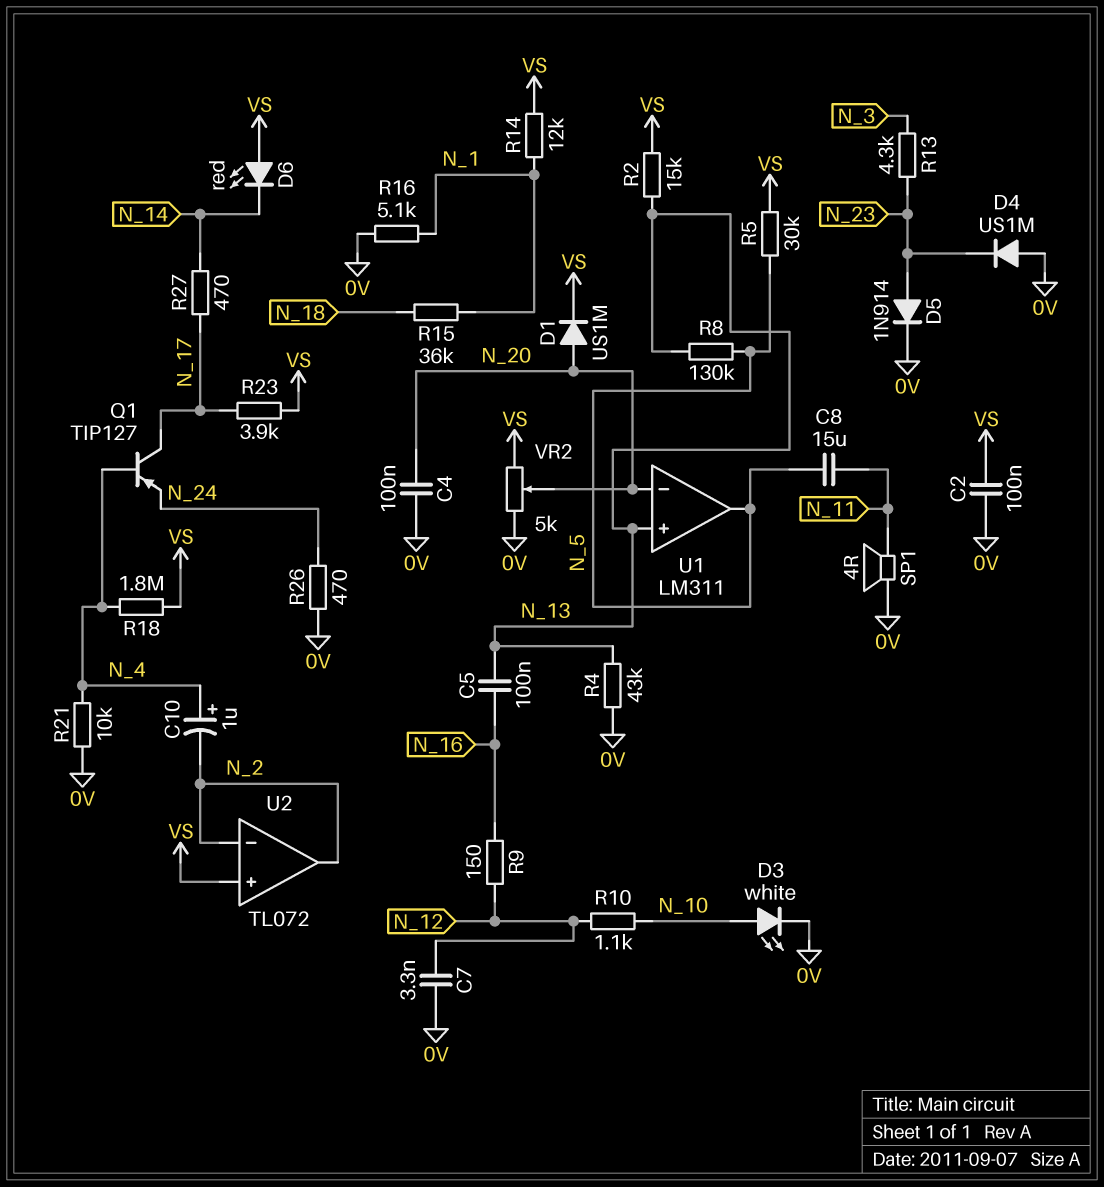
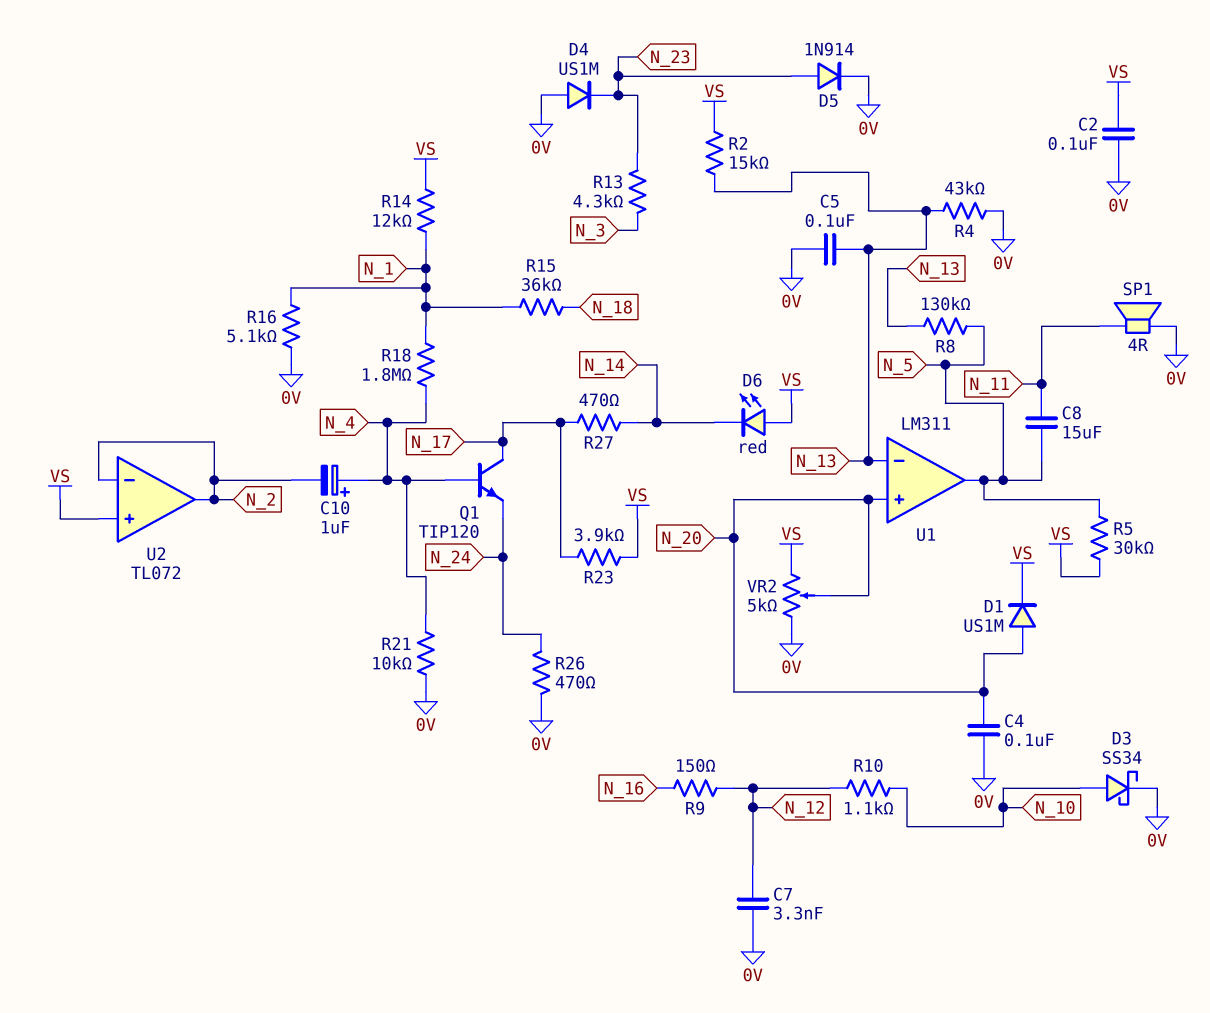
C5: 100nF (N_13, N_16) -> 100nF (0V, N_13)
D3: LED white (A N_10, K 0V) -> schottky SS34 (A N_10, K 0V)
Q1: PNP TIP127 (B N_4, C N_17, E N_24) -> NPN TIP120 (B N_4, C N_17, E N_24)
R18: 1.8M (N_4, VS) -> 1.8M (N_1, N_4)
U1 pin in+: N_13 -> N_20
U1 pin in-: N_20 -> N_13

